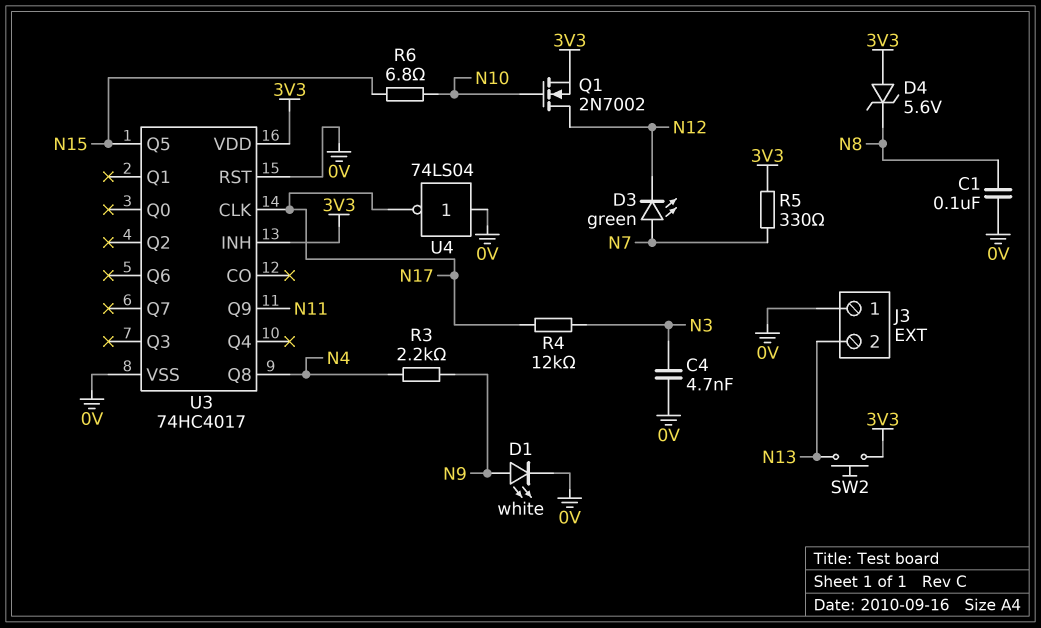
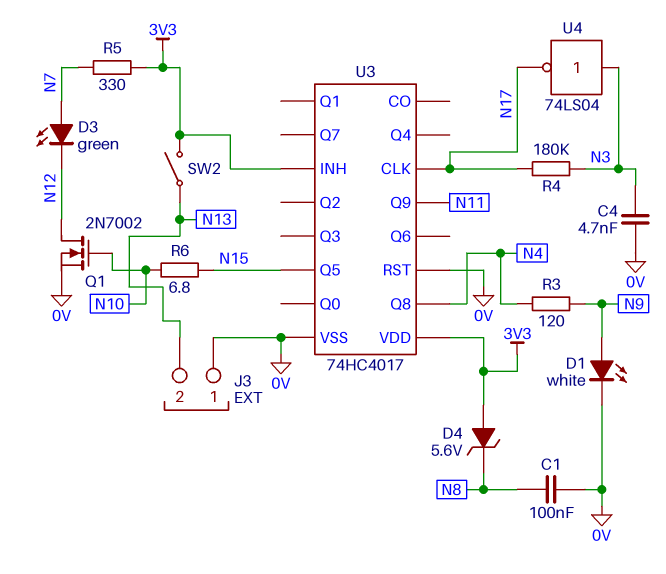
Q1: NMOS 2N7002 (G N10, D N12, S 3V3) -> NMOS 2N7002 (G N10, D N12, S 0V)
R3: 2.2k (N4, N9) -> 120 (N4, N9)
R4: 12k (N3, N17) -> 180k (N3, N17)
SW2: button (3V3, N13) -> switch (3V3, N13)
U4: NOT 74LS04 (in 0V, out N17) -> NOT 74LS04 (in N3, out N17)

